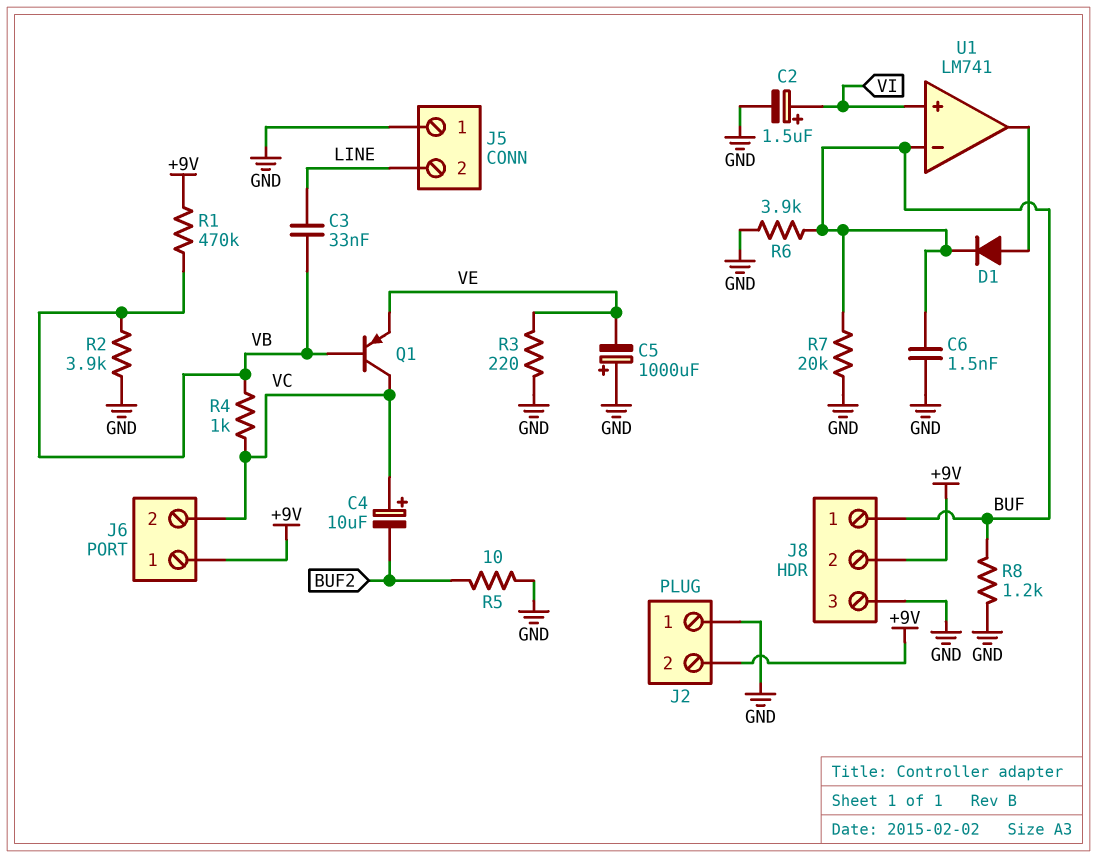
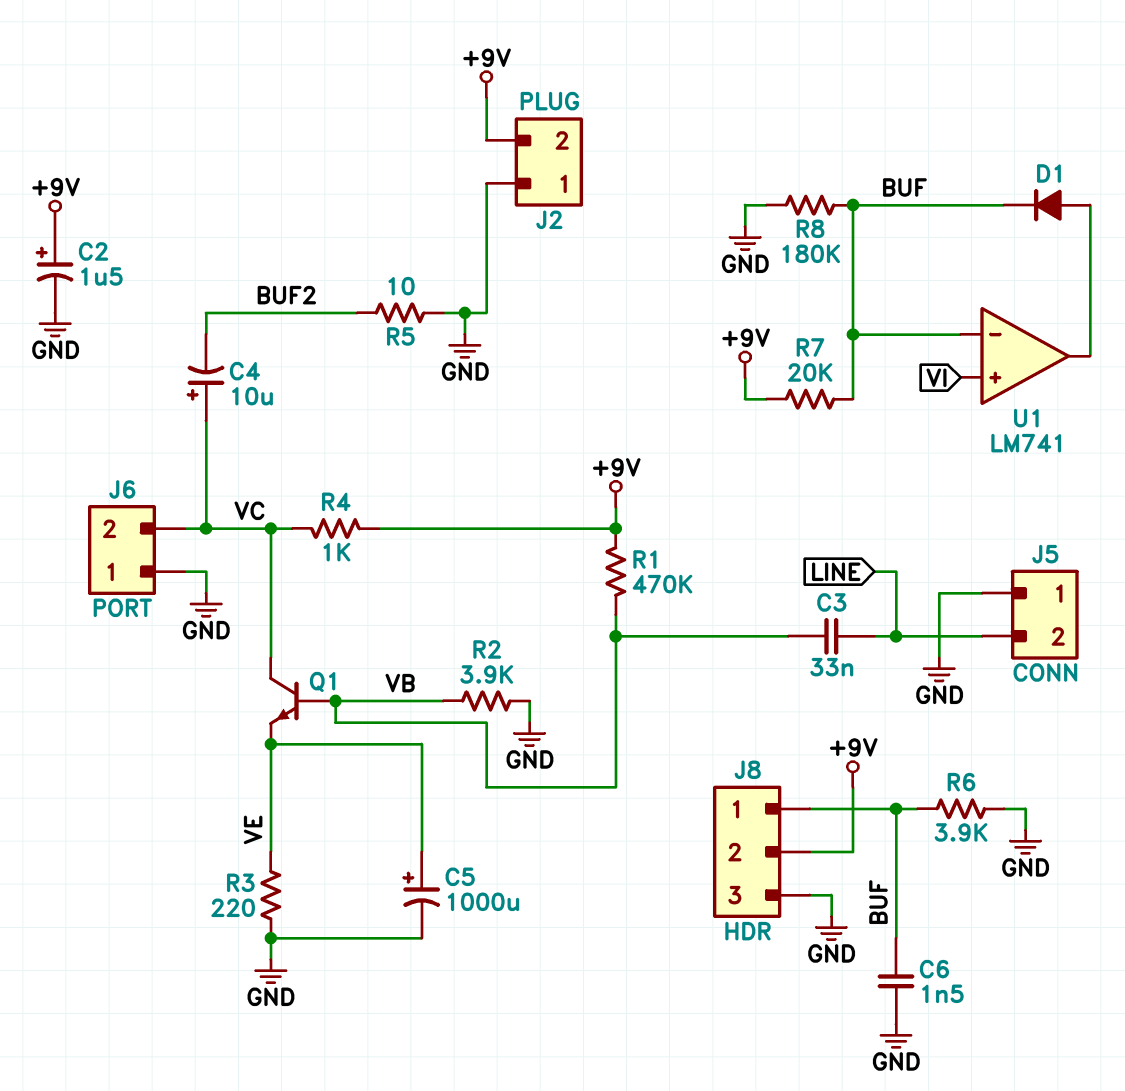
C2: 1.5uF (plus VI, minus GND) -> 1.5uF (plus +9V, minus GND)
C5: 1000uF (plus GND, minus VE) -> 1000uF (plus VE, minus GND)
J6 pin 1: +9V -> GND
Q1: PNP (B VB, C VC, E VE) -> NPN (B VB, C VC, E VE)
R4: 1k (VB, VC) -> 1k (+9V, VC)
R7: 20k (BUF, GND) -> 20k (+9V, BUF)
R8: 1.2k (BUF, GND) -> 180k (BUF, GND)

